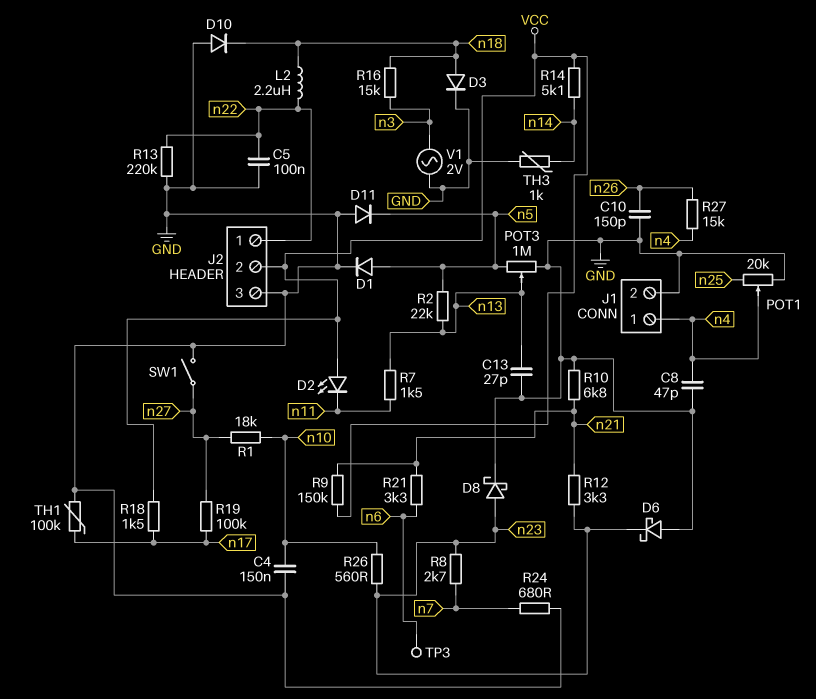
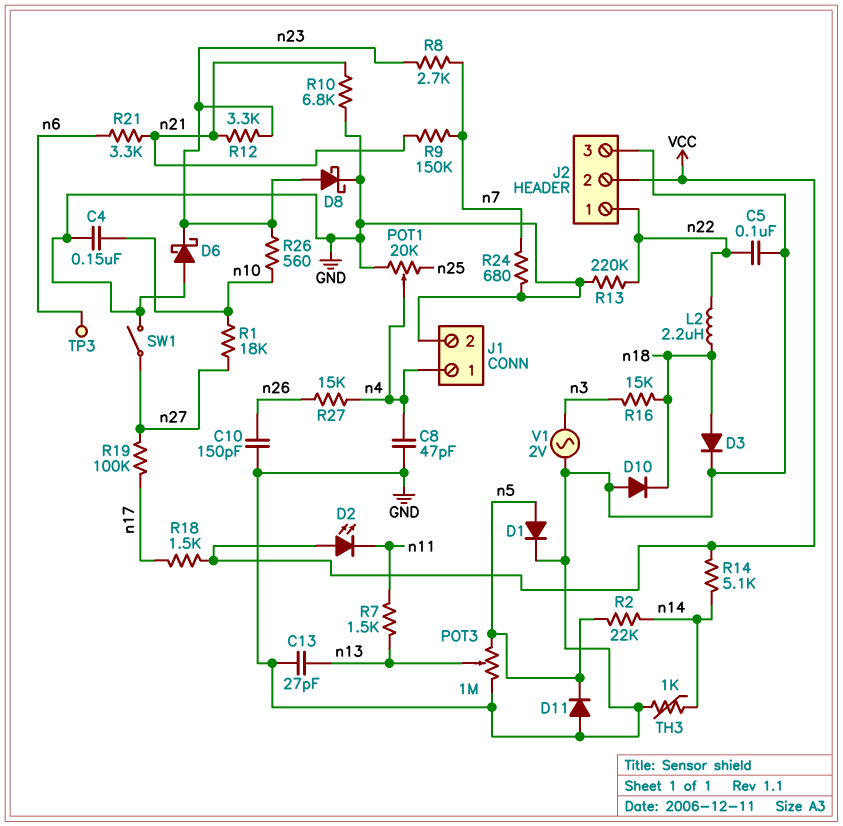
R2: 22k (n5, n13) -> 22k (n5, n14)
R9: 150k (VCC, n21) -> 150k (n7, n21)
TH1: 100k (GND, n17) -> none

